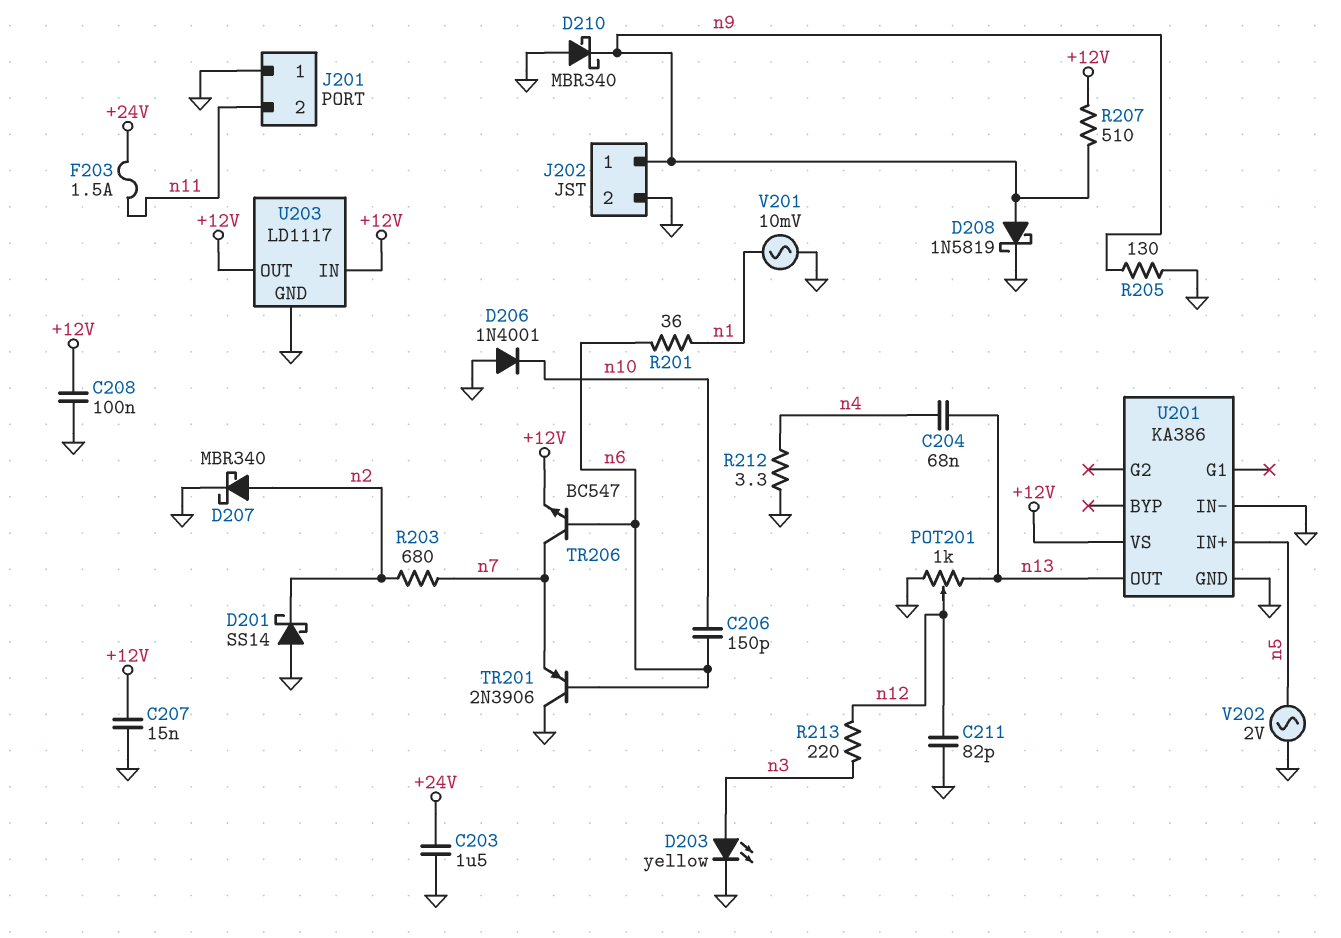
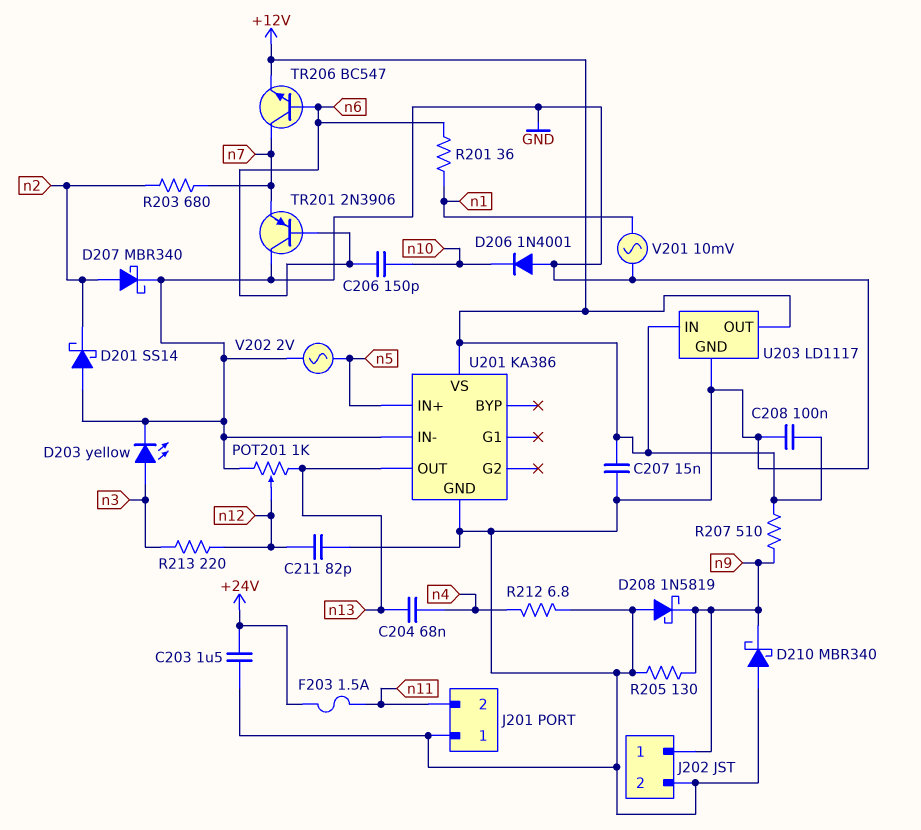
D208: schottky 1N5819 (A n9, K GND) -> schottky 1N5819 (A GND, K n9)
R212: 3.3 (GND, n4) -> 6.8 (GND, n4)

